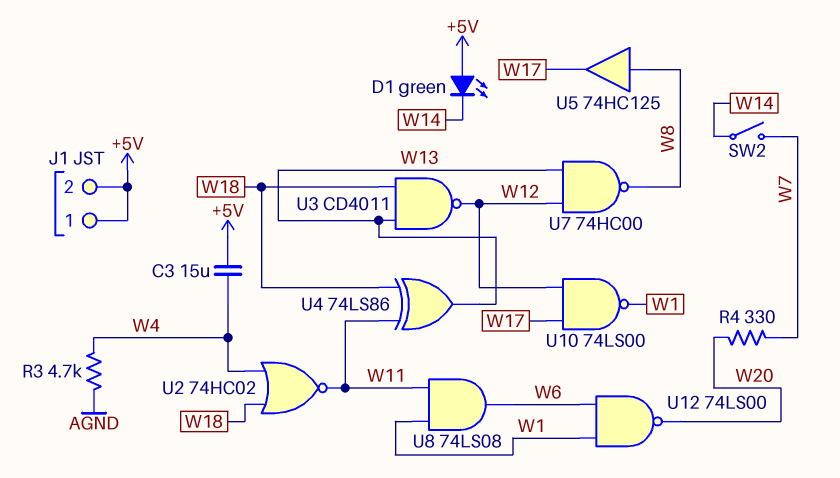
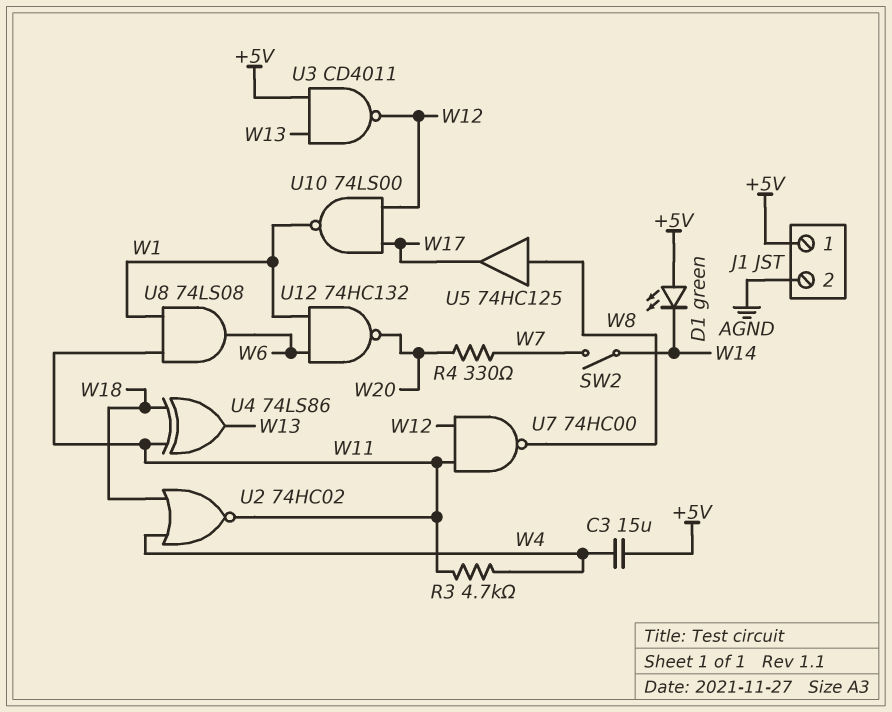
J1 pin 2: +5V -> AGND
R3: 4.7k (AGND, W4) -> 4.7k (W4, W11)
U3: NAND CD4011 (in W13, in W18, out W12) -> NAND CD4011 (in +5V, in W13, out W12)
U7: NAND 74HC00 (in W12, in W13, out W8) -> NAND 74HC00 (in W11, in W12, out W8)
U12: NAND 74LS00 (in W1, in W6, out W20) -> NAND 74HC132 (in W1, in W6, out W20)

